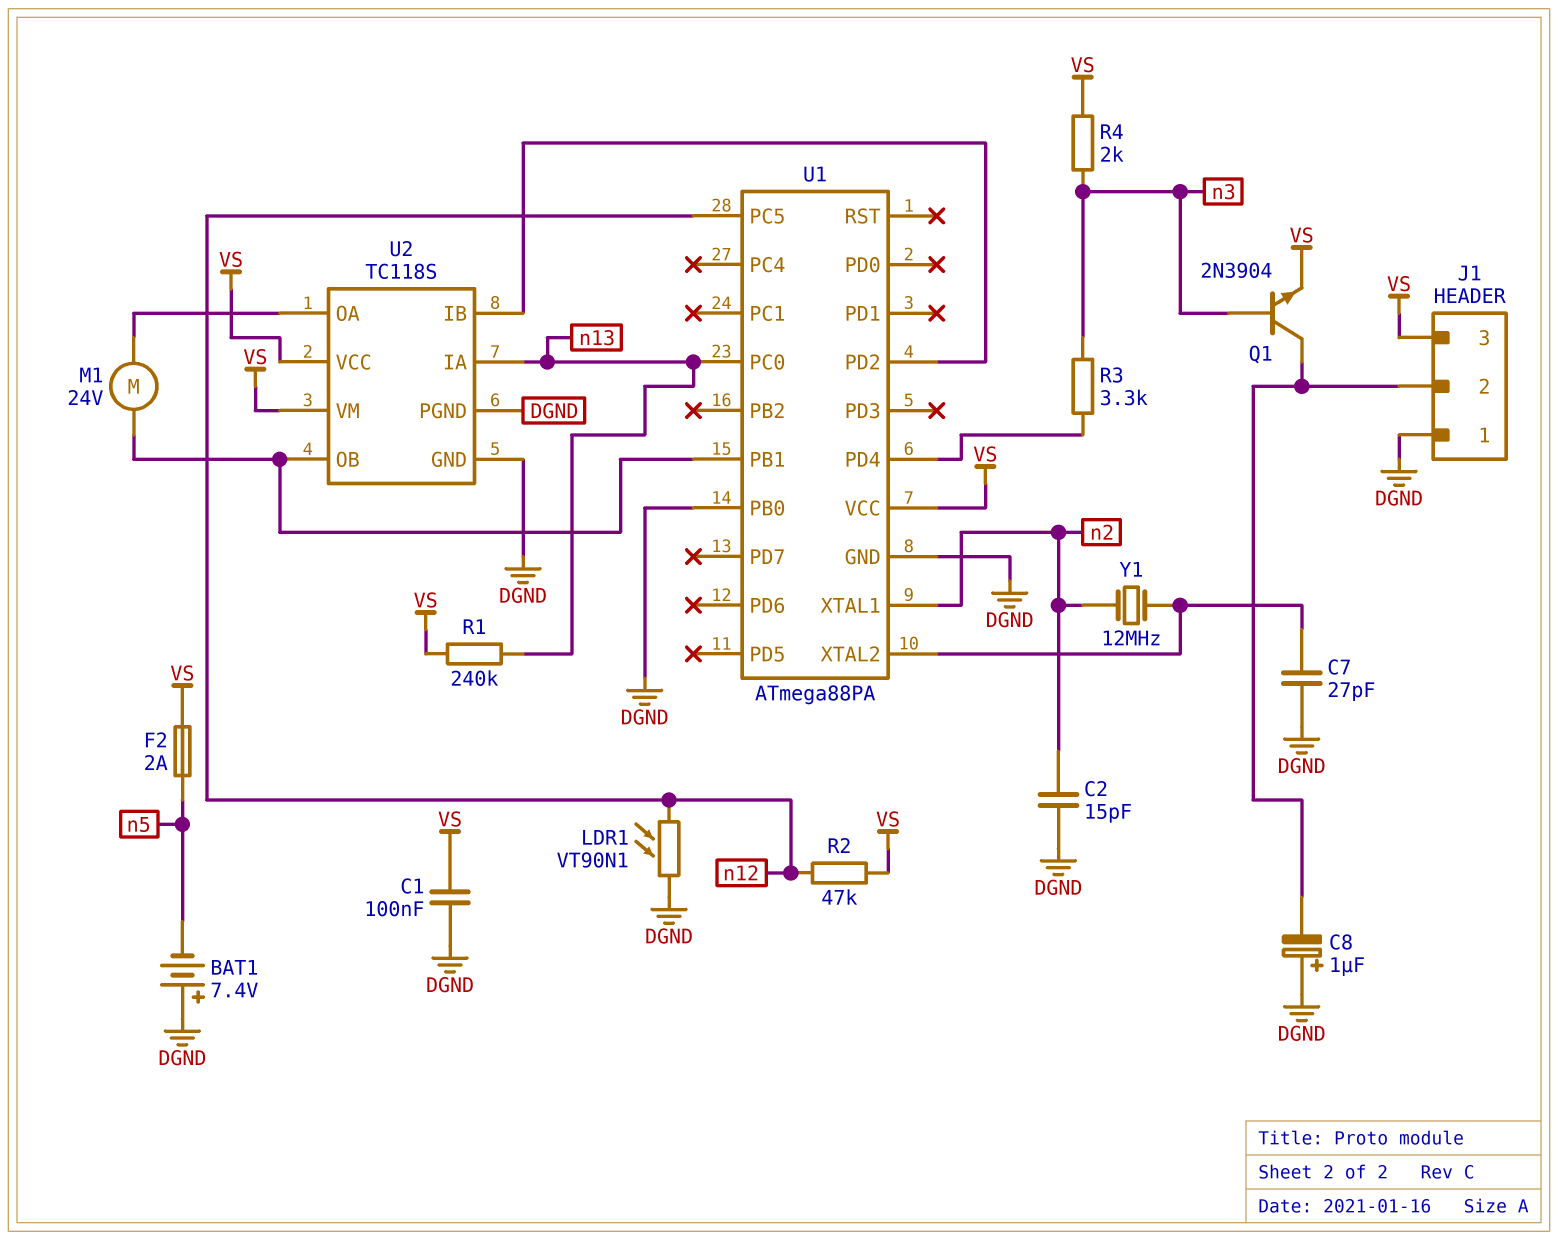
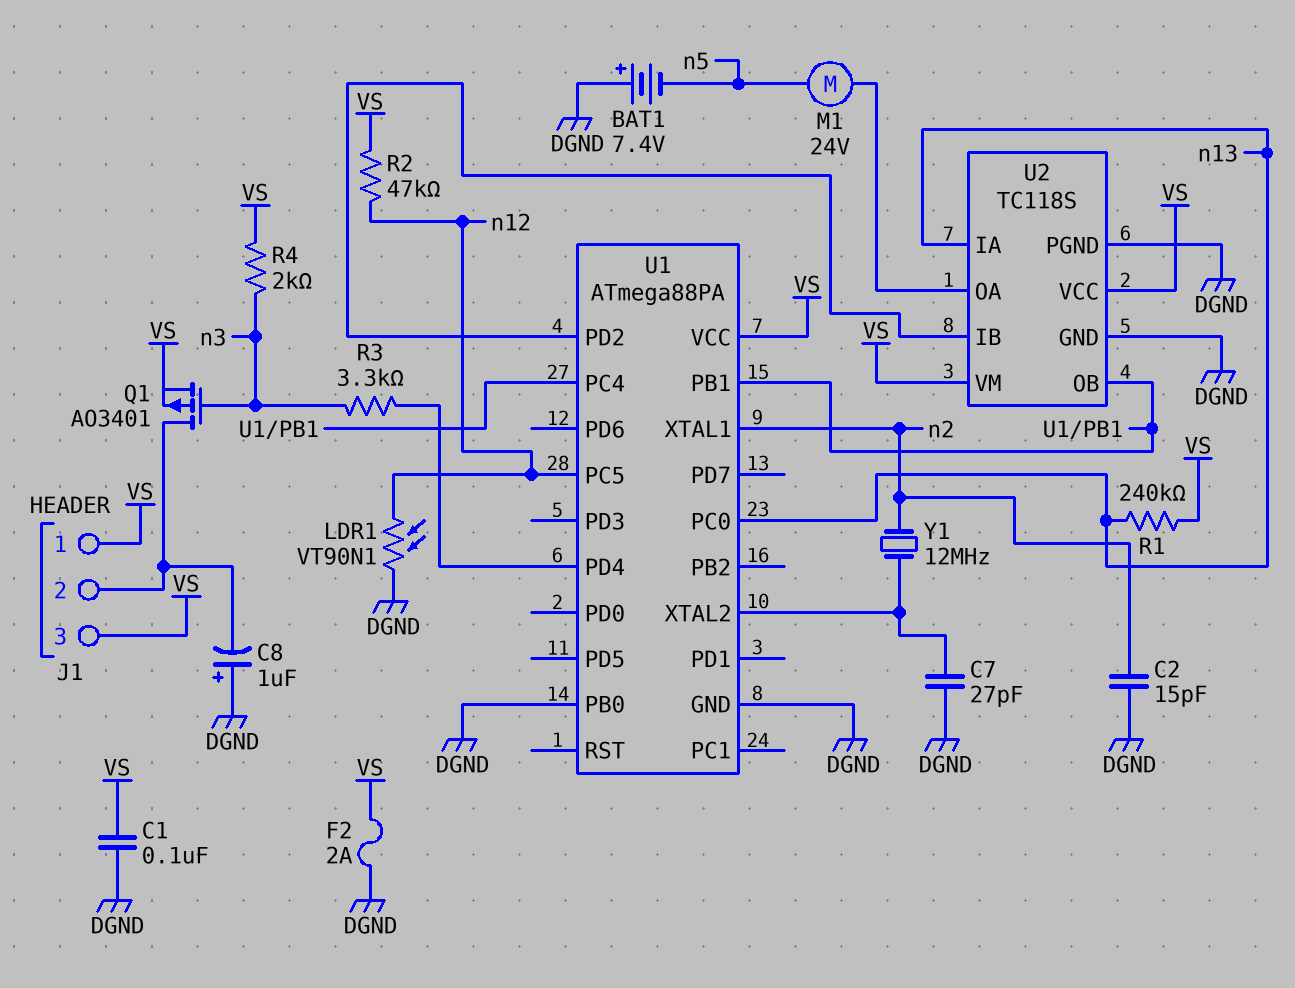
F2: 2A (VS, n5) -> 2A (DGND, VS)
J1 pin 1: DGND -> VS
M1: motor 24V (U1/PB1, U2/OA) -> motor 24V (U2/OA, n5)
Q1: NPN 2N3904 (B n3, C J1/2, E VS) -> PMOS AO3401 (G n3, D J1/2, S VS)
U1 pin PC4: none -> U1/PB1

